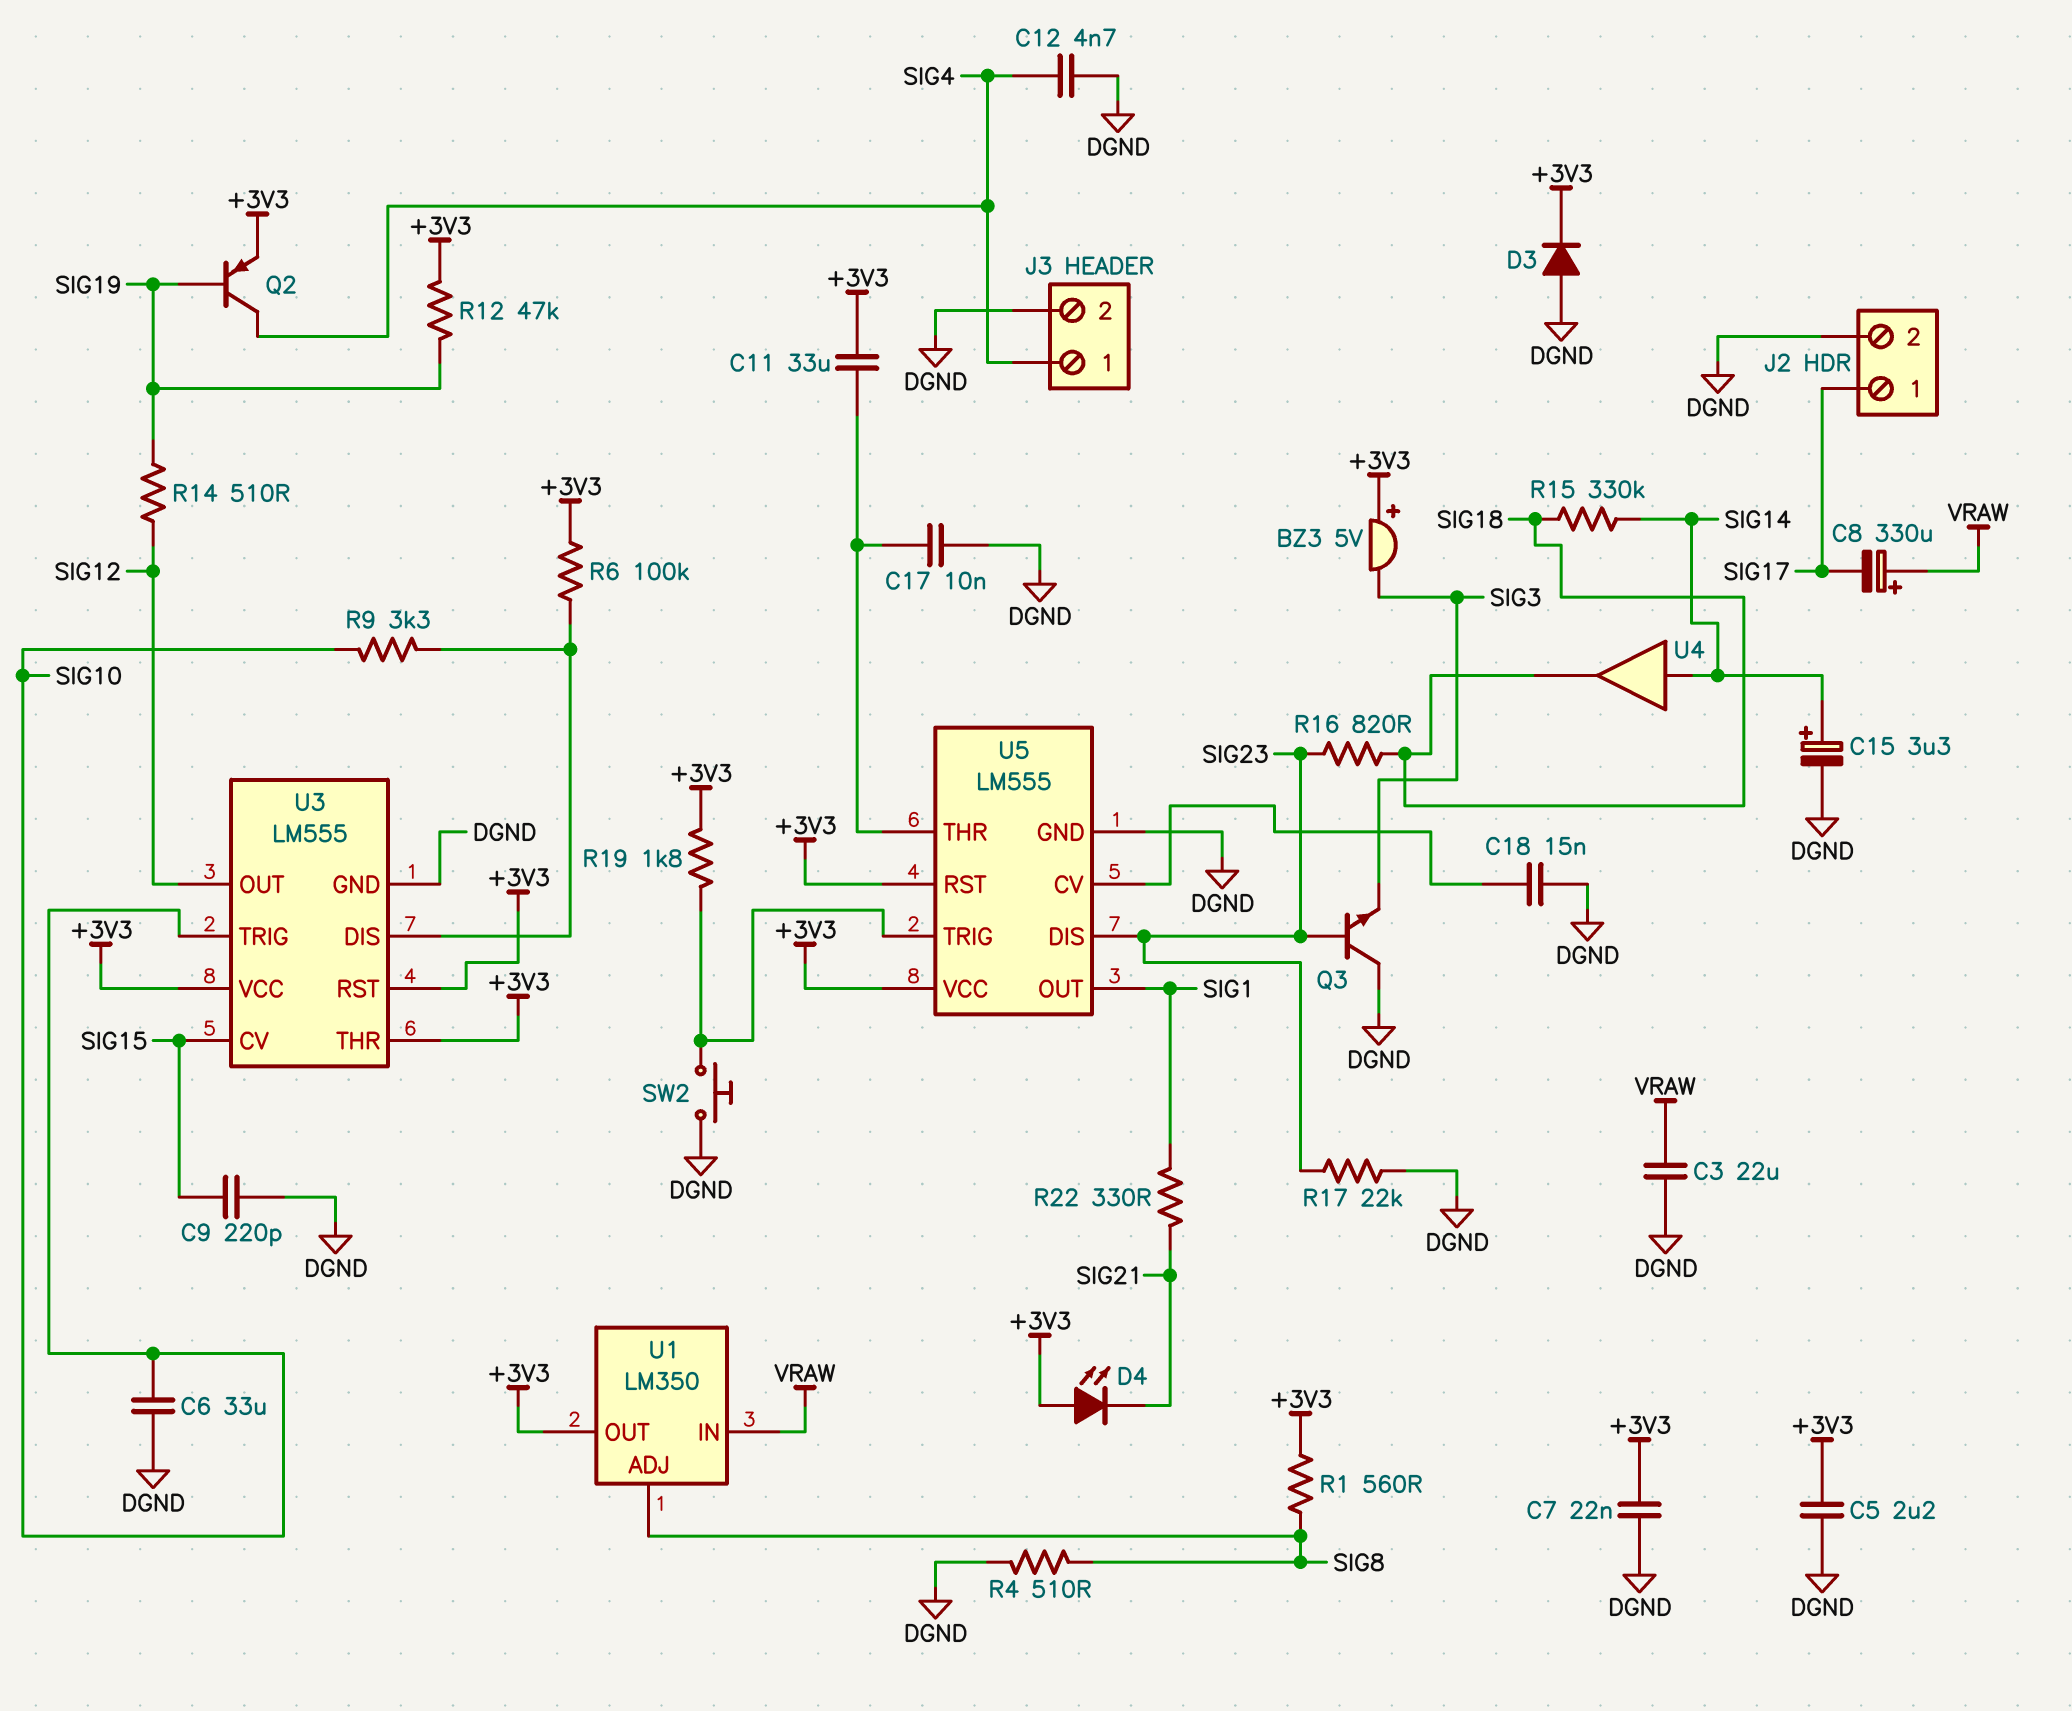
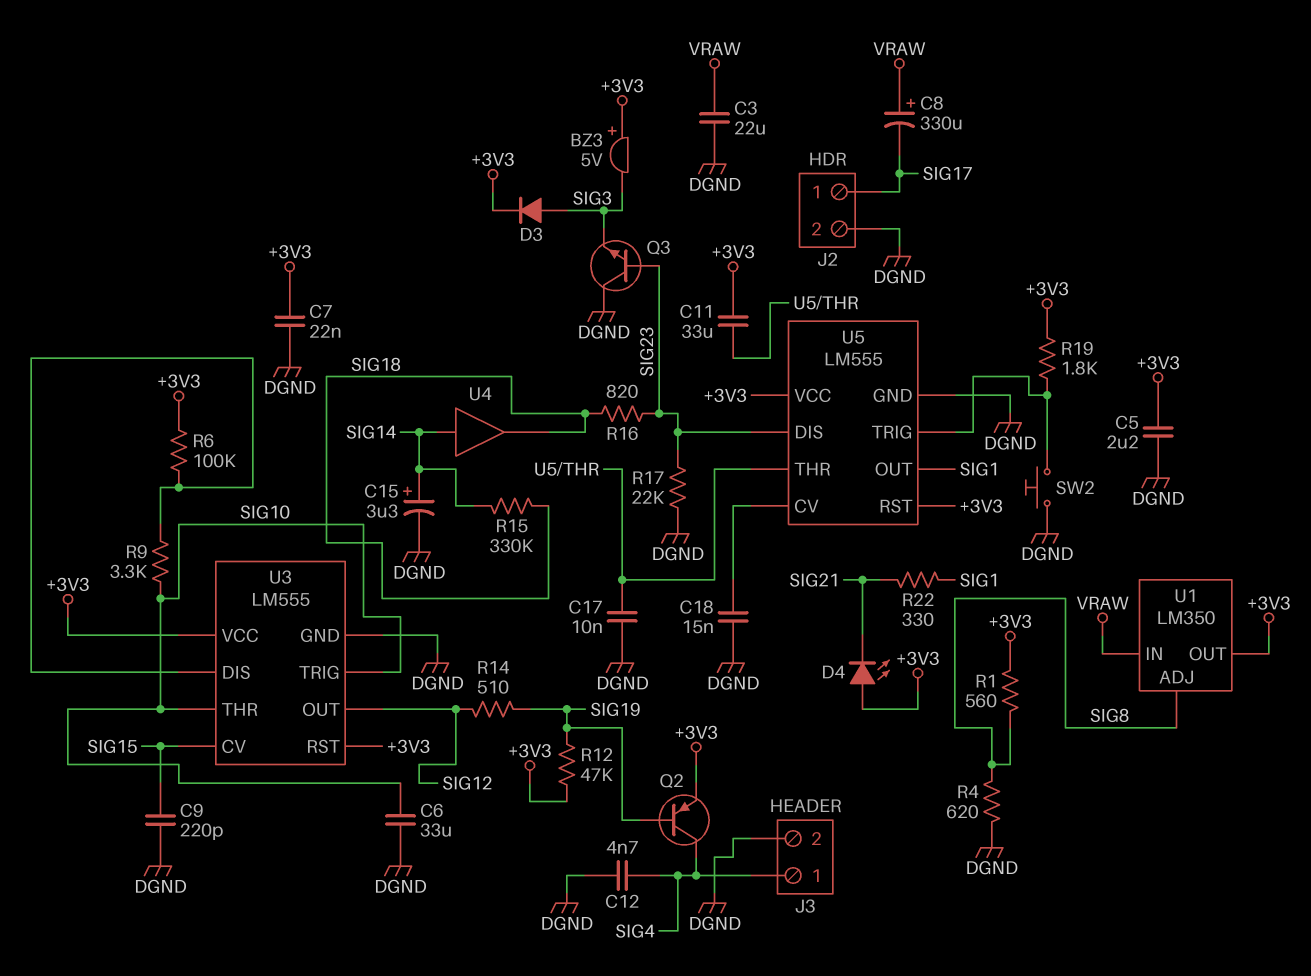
D3: diode (A DGND, K +3V3) -> diode (A SIG3, K +3V3)
R4: 510 (DGND, SIG8) -> 620 (DGND, SIG8)
U3 pin THR: +3V3 -> SIG10

